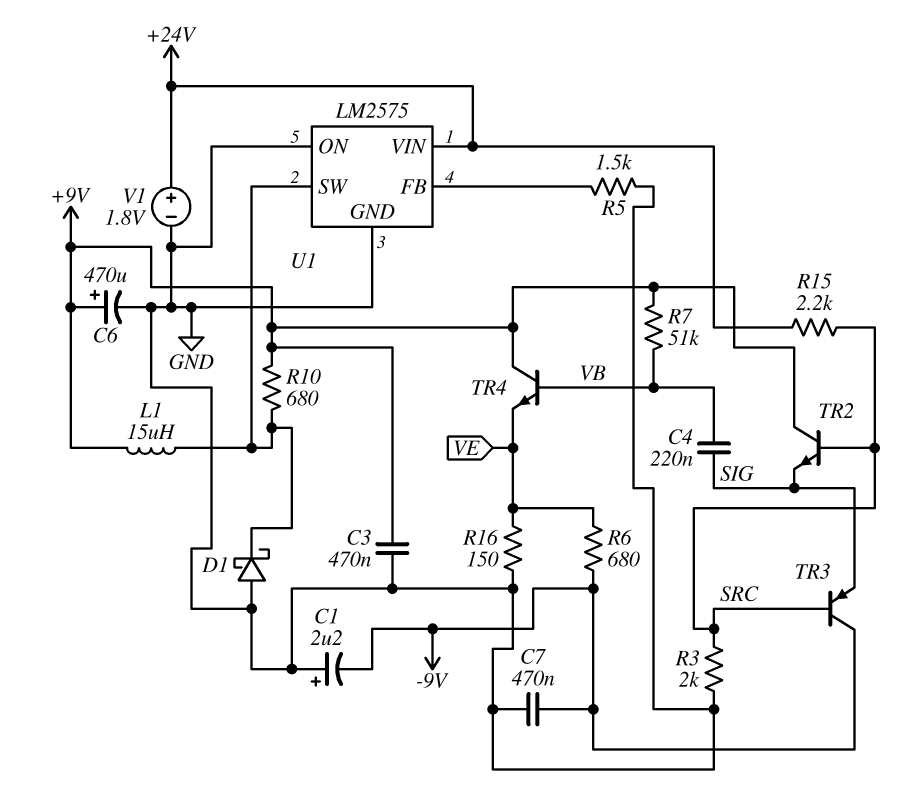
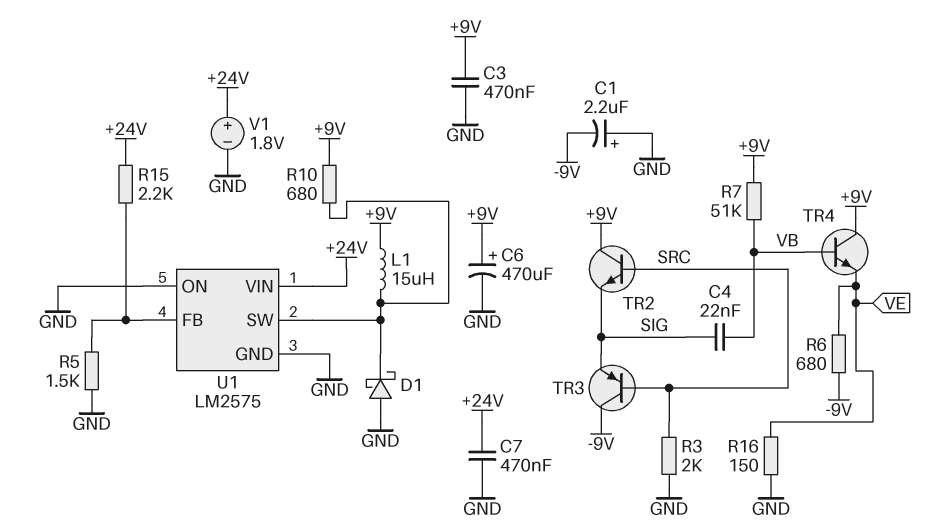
C4: 220nF (SIG, VB) -> 22nF (SIG, VB)
C7: 470nF (-9V, GND) -> 470nF (+24V, GND)
R15: 2.2k (+24V, SRC) -> 2.2k (+24V, U1/FB)

